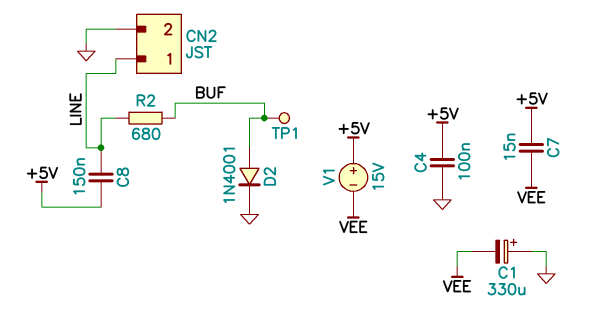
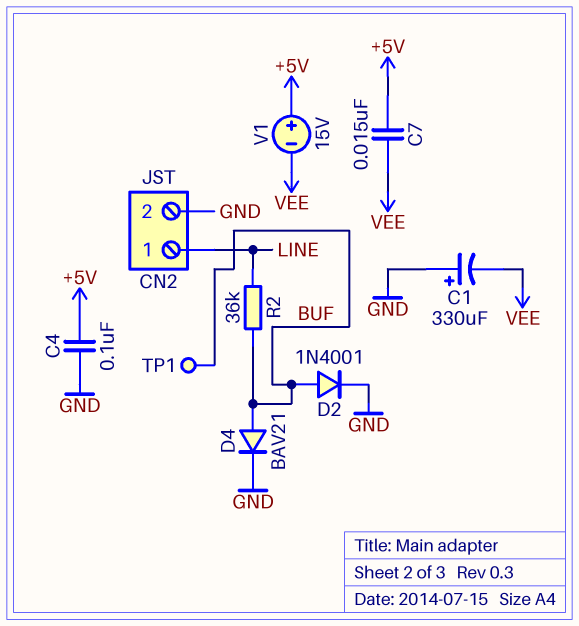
C8: 150nF (+5V, LINE) -> none
D4: none -> diode BAV21 (A BUF, K GND)
R2: 680 (BUF, LINE) -> 36k (BUF, LINE)

